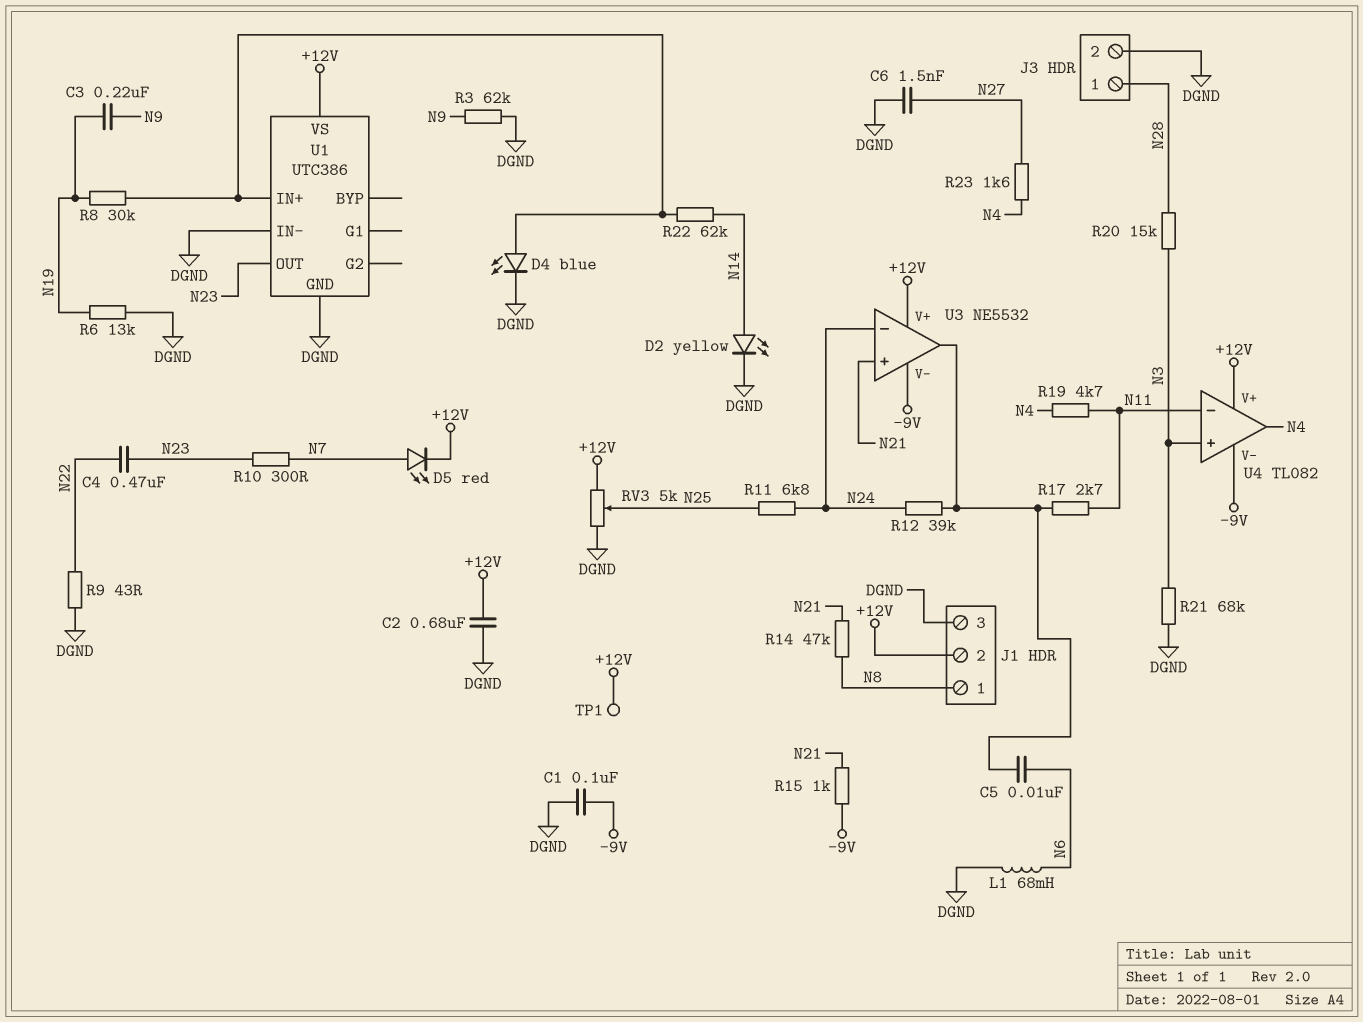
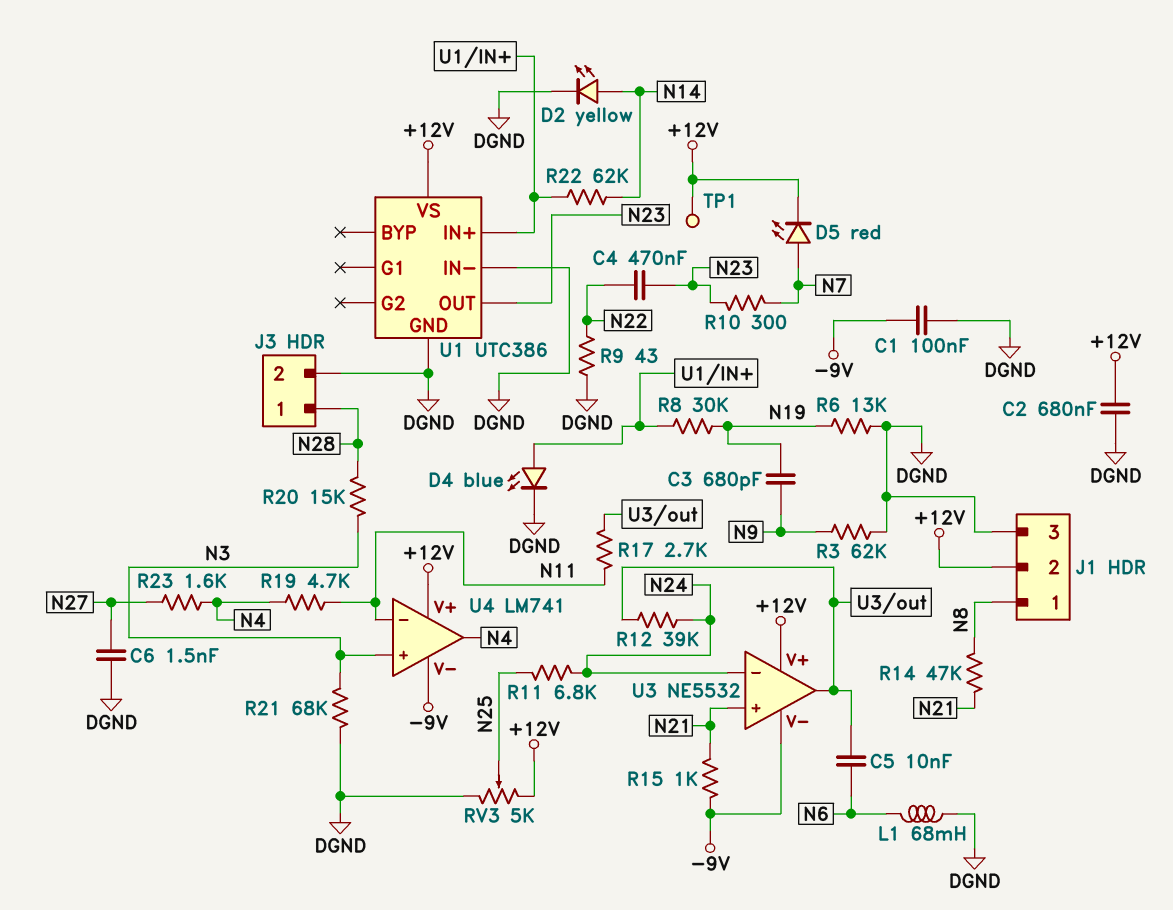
C3: 220nF (N9, N19) -> 680pF (N9, N19)
U4: TL082 -> LM741

